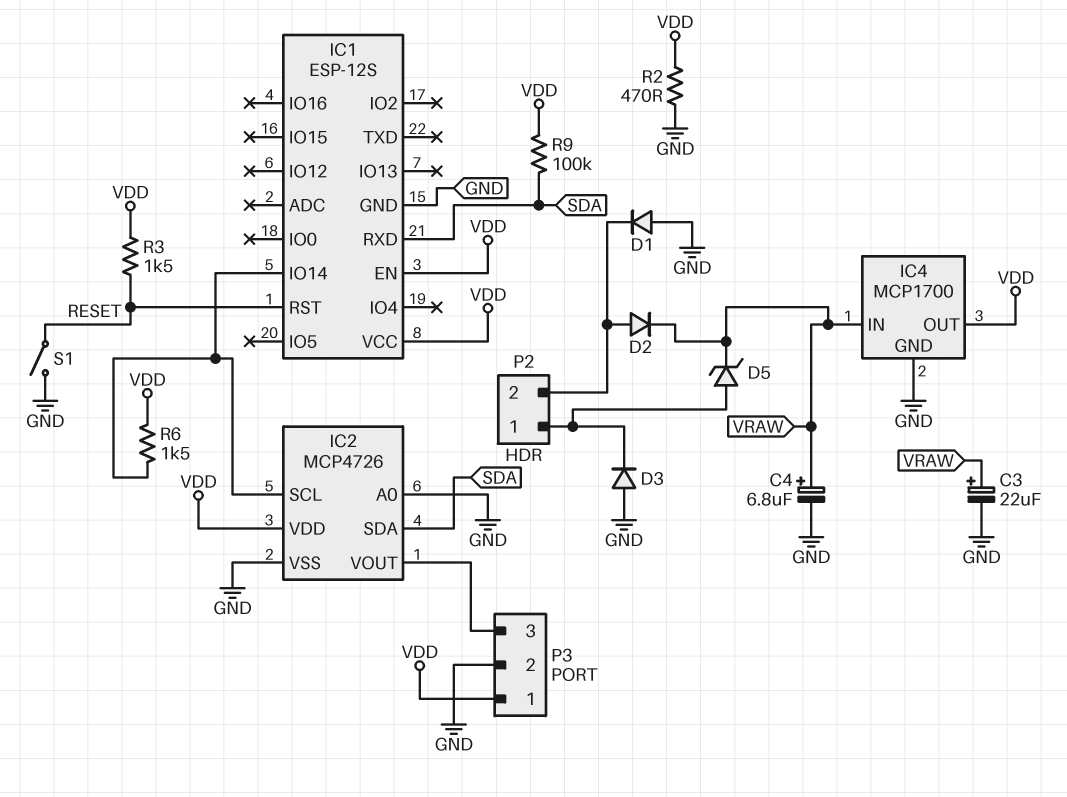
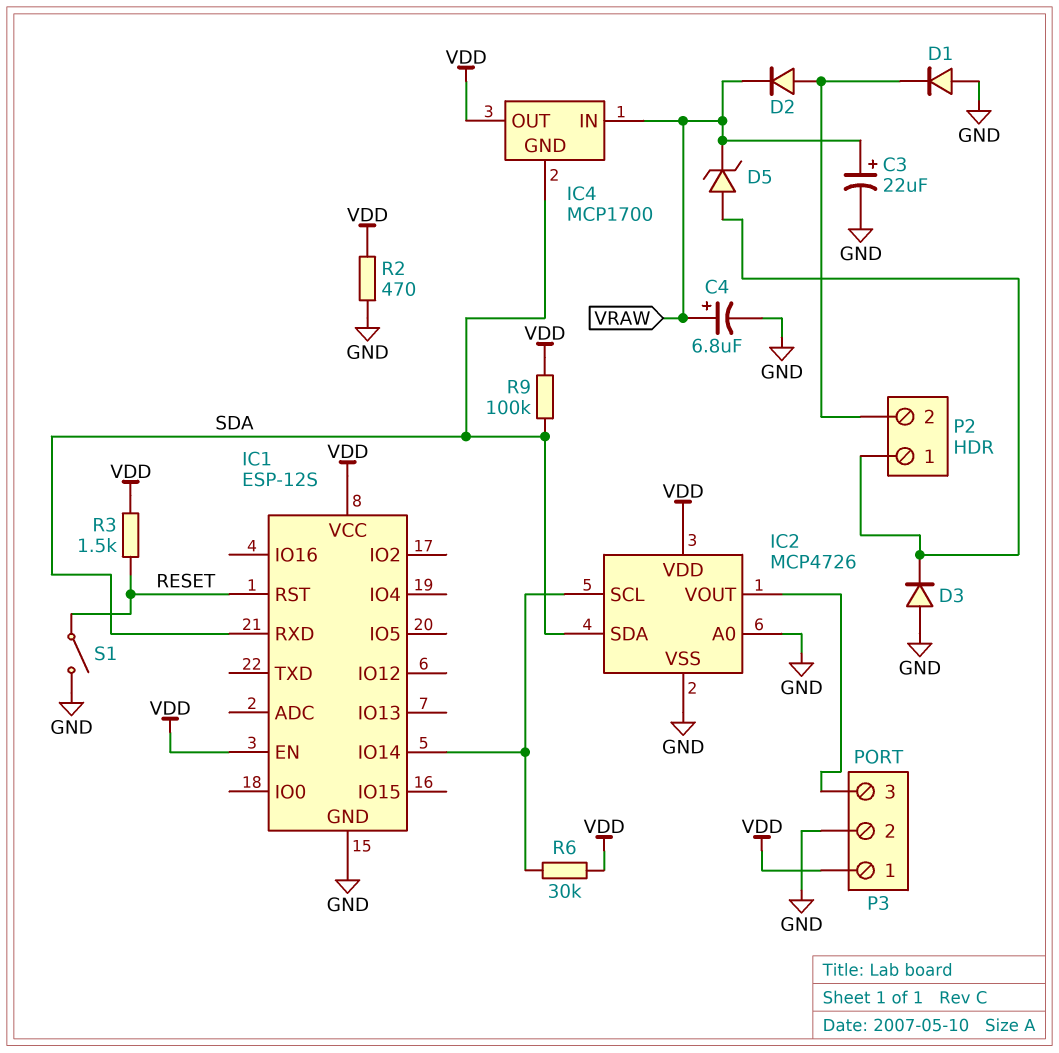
IC4 pin GND: GND -> SDA
R6: 1.5k (IC1/IO14, VDD) -> 30k (IC1/IO14, VDD)

